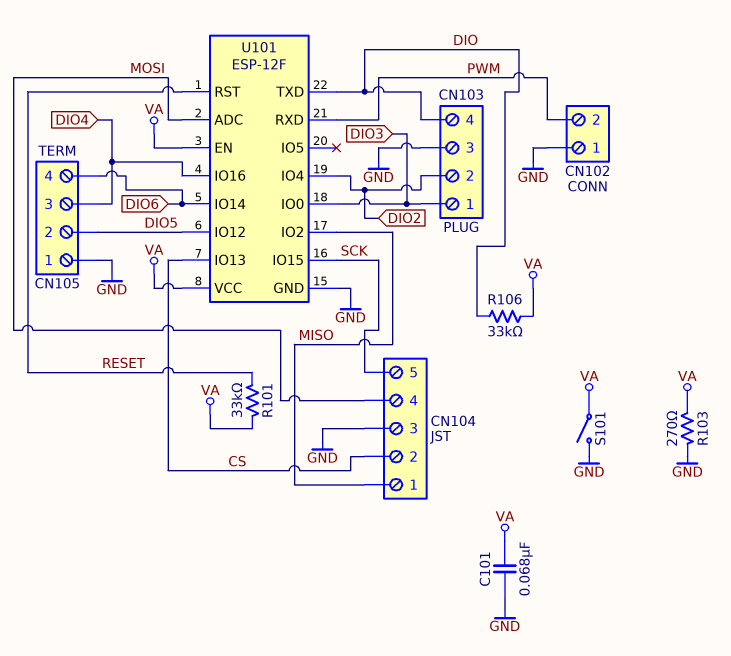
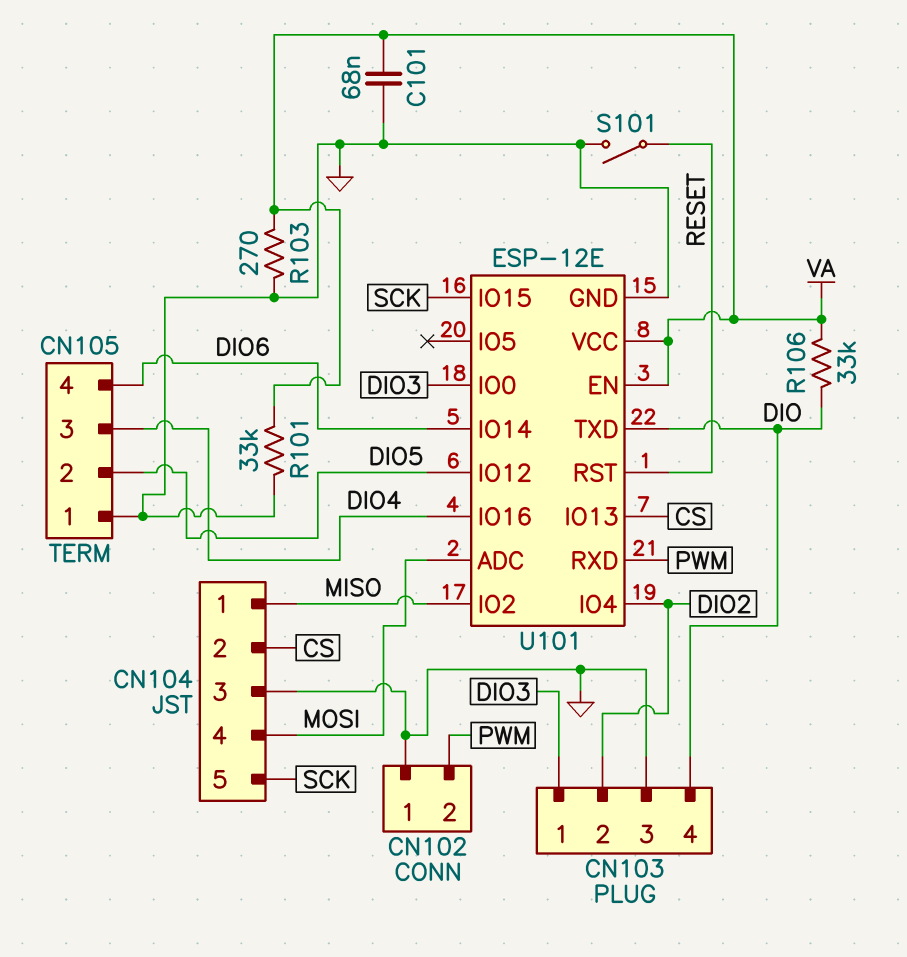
R101: 33k (RESET, VA) -> 33k (GND, VA)
S101: switch (GND, VA) -> switch (GND, RESET)
U101: ESP-12F -> ESP-12E

